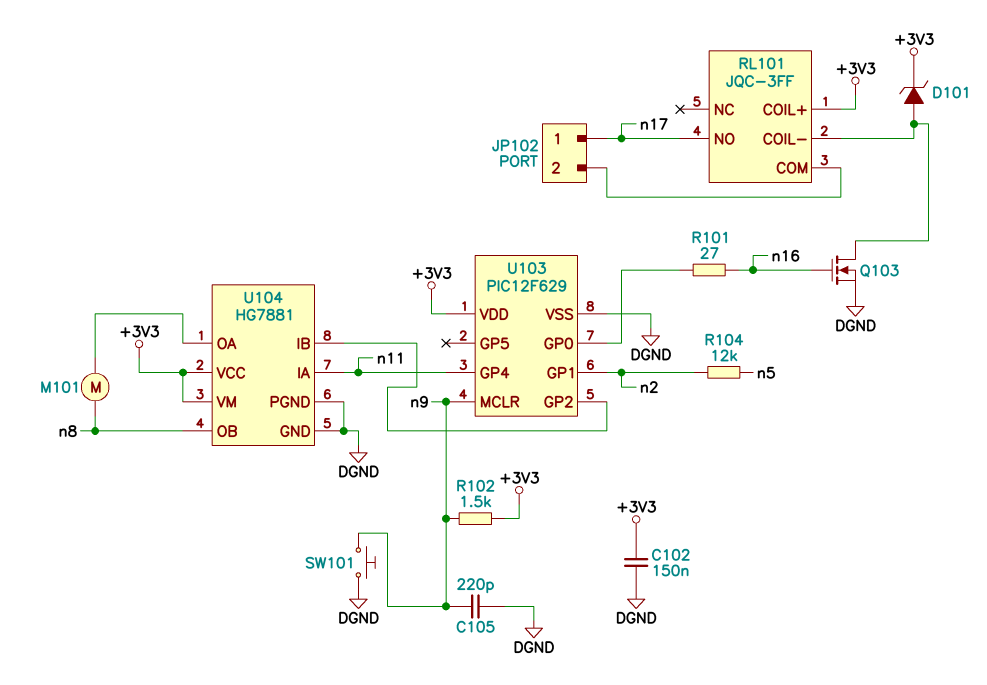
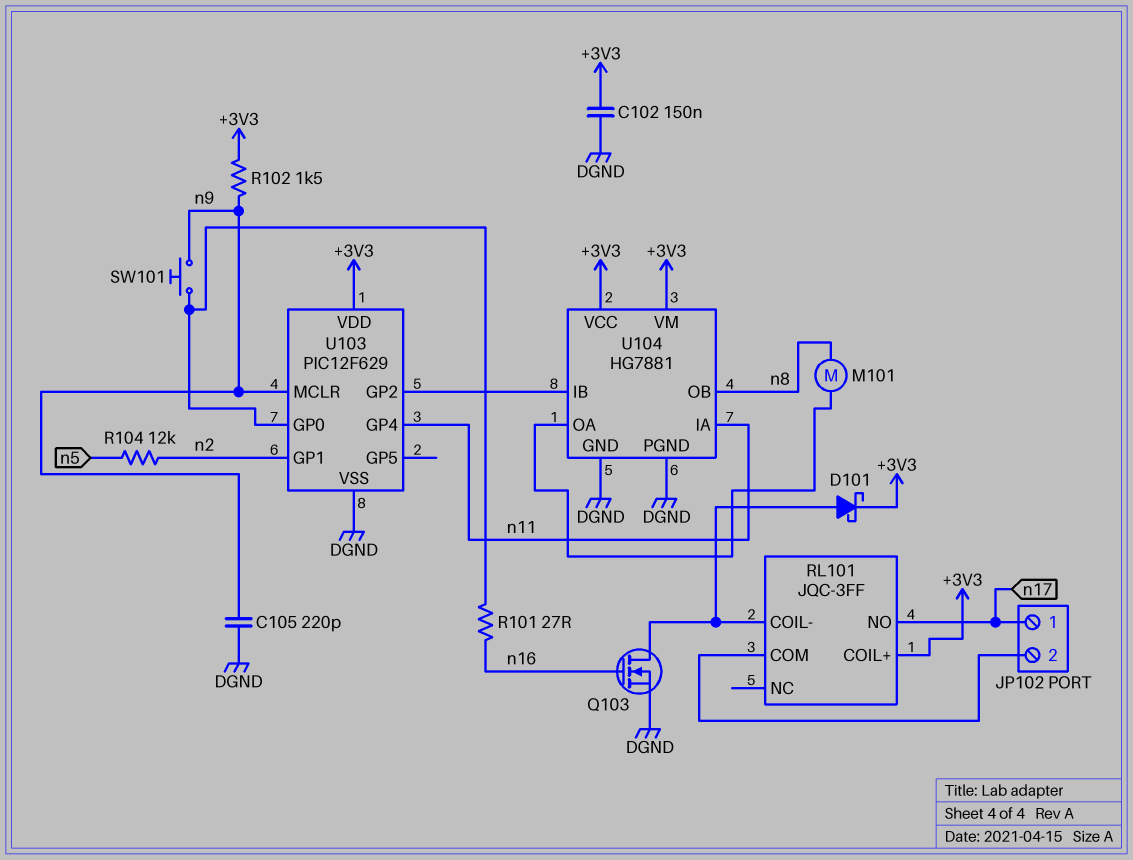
D101: zener (A RL101/COIL-, K +3V3) -> schottky (A RL101/COIL-, K +3V3)
SW101: button (DGND, n9) -> button (U103/GP0, n9)

